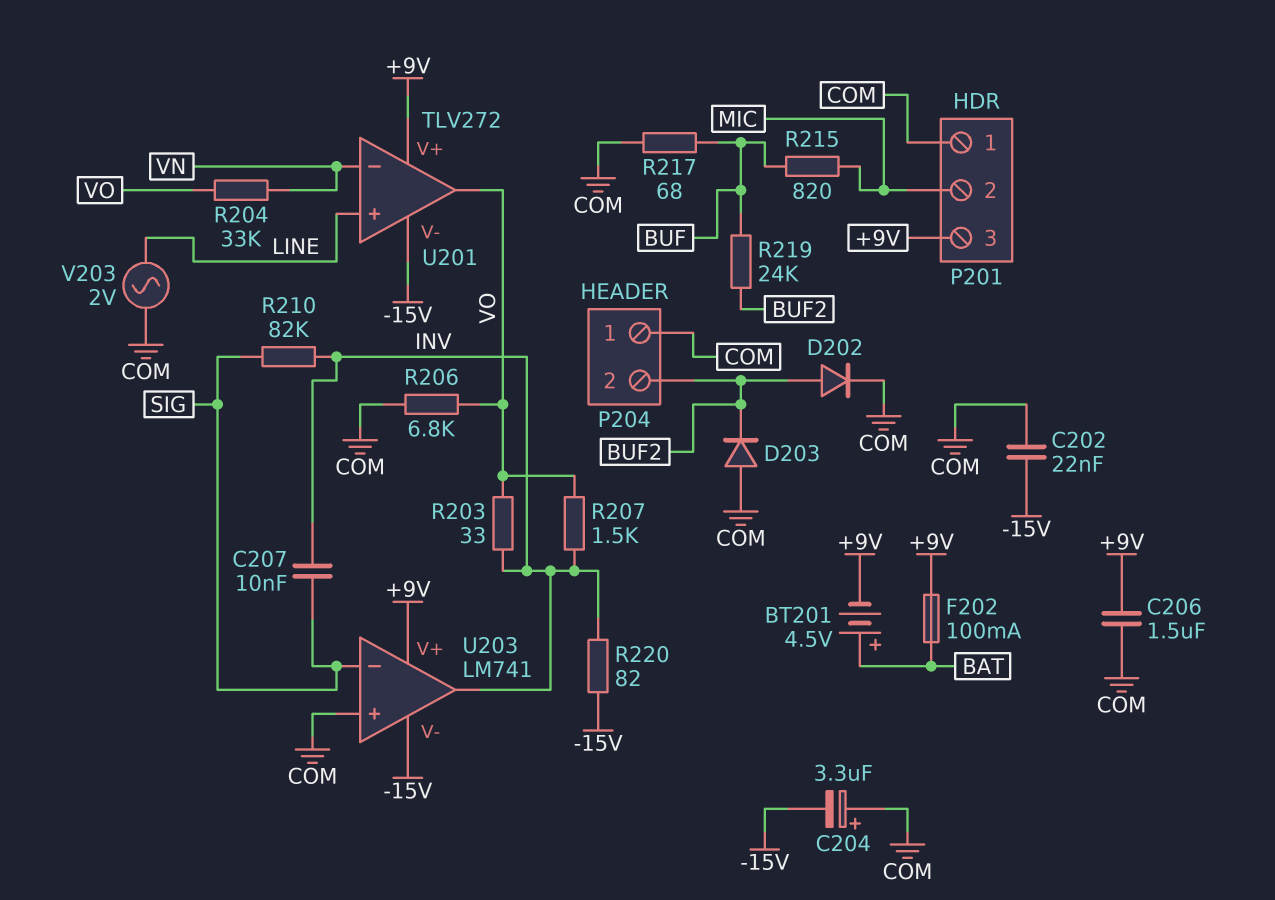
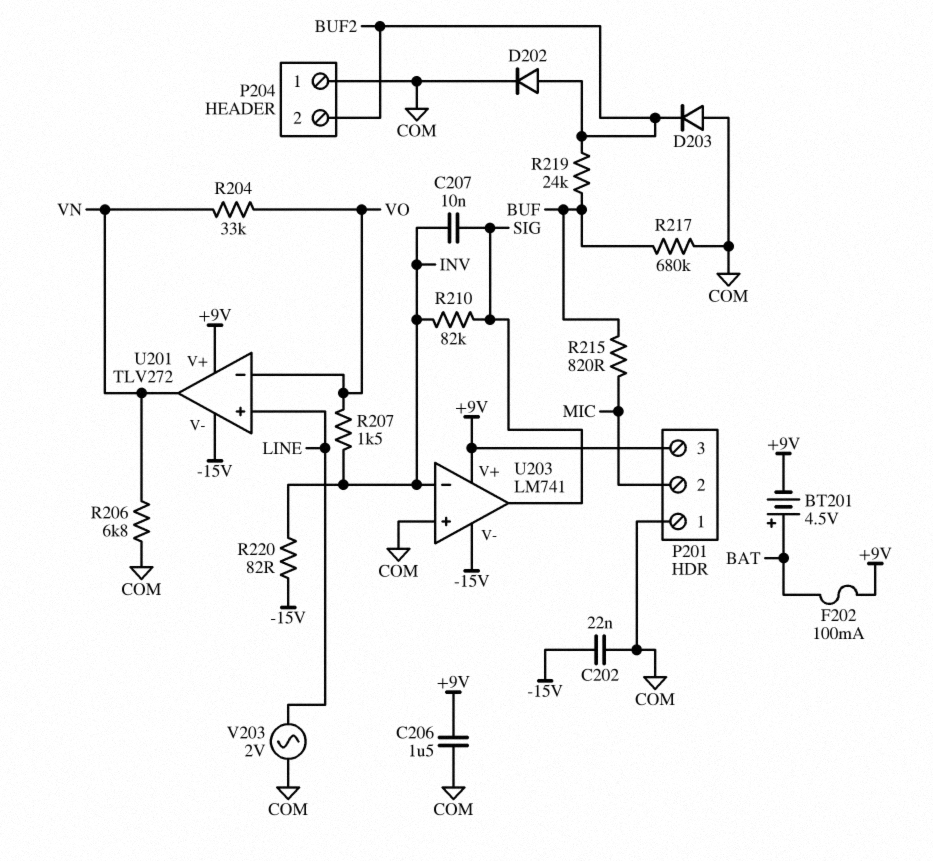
C204: 3.3uF (plus COM, minus -15V) -> none
R203: 33 (INV, VO) -> none
R206: 6.8k (COM, VO) -> 6.8k (COM, VN)
R217: 68 (BUF, COM) -> 680k (BUF, COM)
U201 pin in-: VN -> VO
U201 pin out: VO -> VN
U203 pin in-: SIG -> INV
U203 pin out: INV -> SIG

